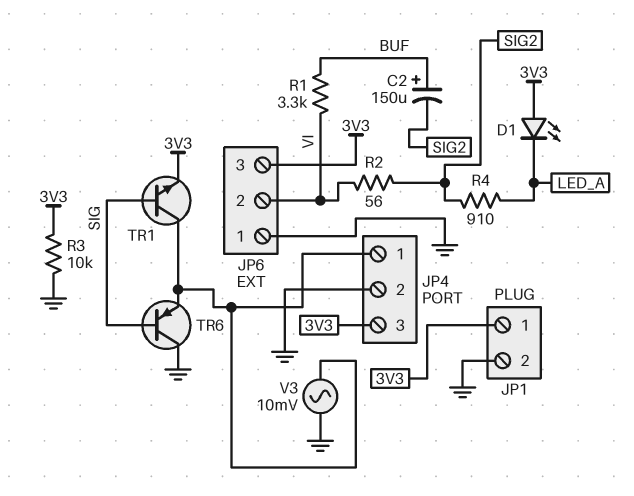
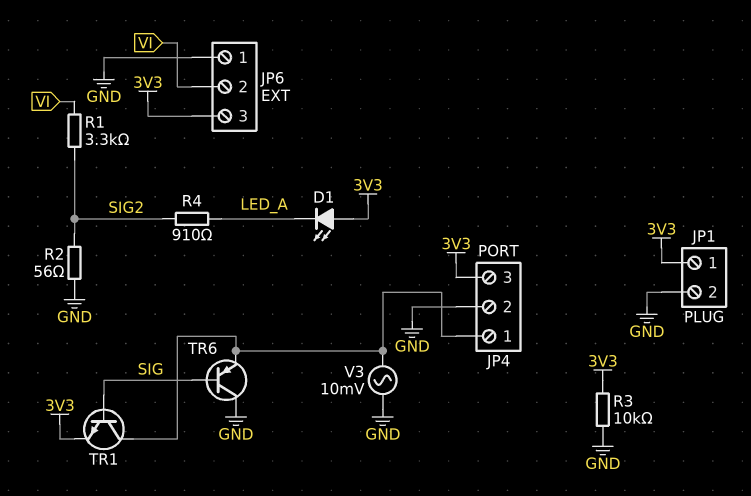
C2: 150uF (plus BUF, minus SIG2) -> none
R1: 3.3k (BUF, VI) -> 3.3k (SIG2, VI)
R2: 56 (SIG2, VI) -> 56 (GND, SIG2)

